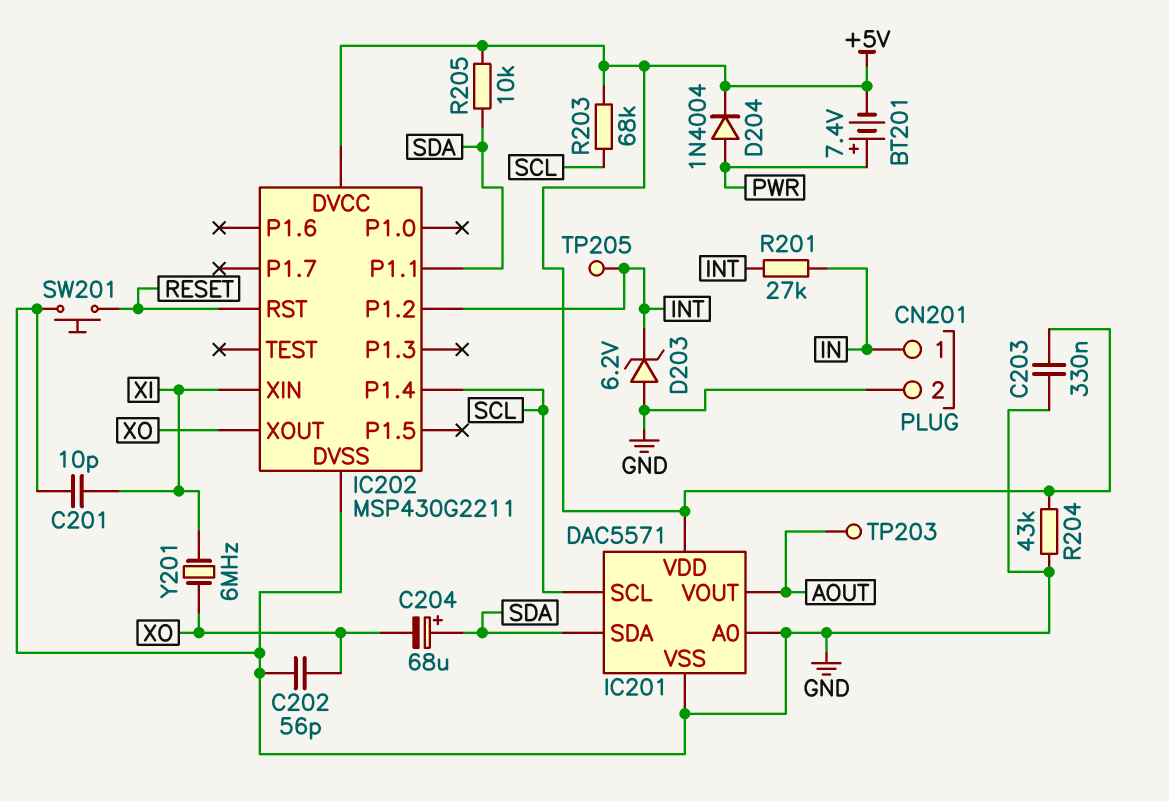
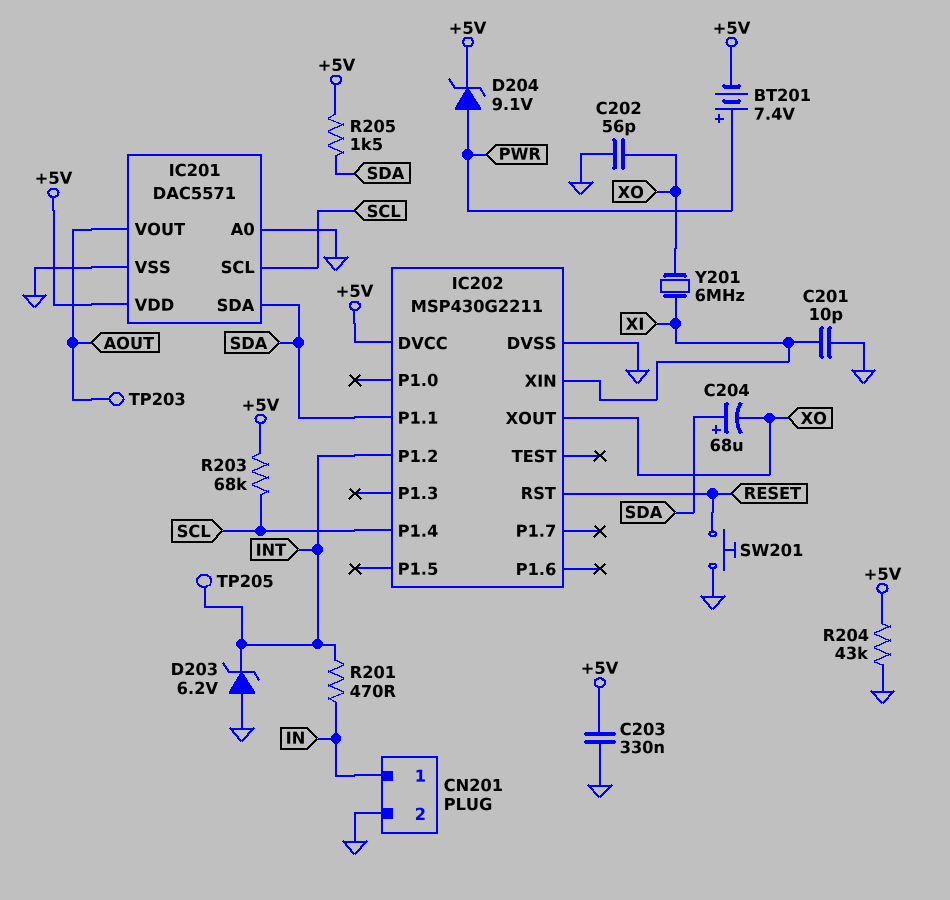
D204: diode 1N4004 (A PWR, K +5V) -> zener 9.1V (A PWR, K +5V)
R201: 27k (IN, INT) -> 470 (IN, INT)
R205: 10k (+5V, SDA) -> 1.5k (+5V, SDA)

